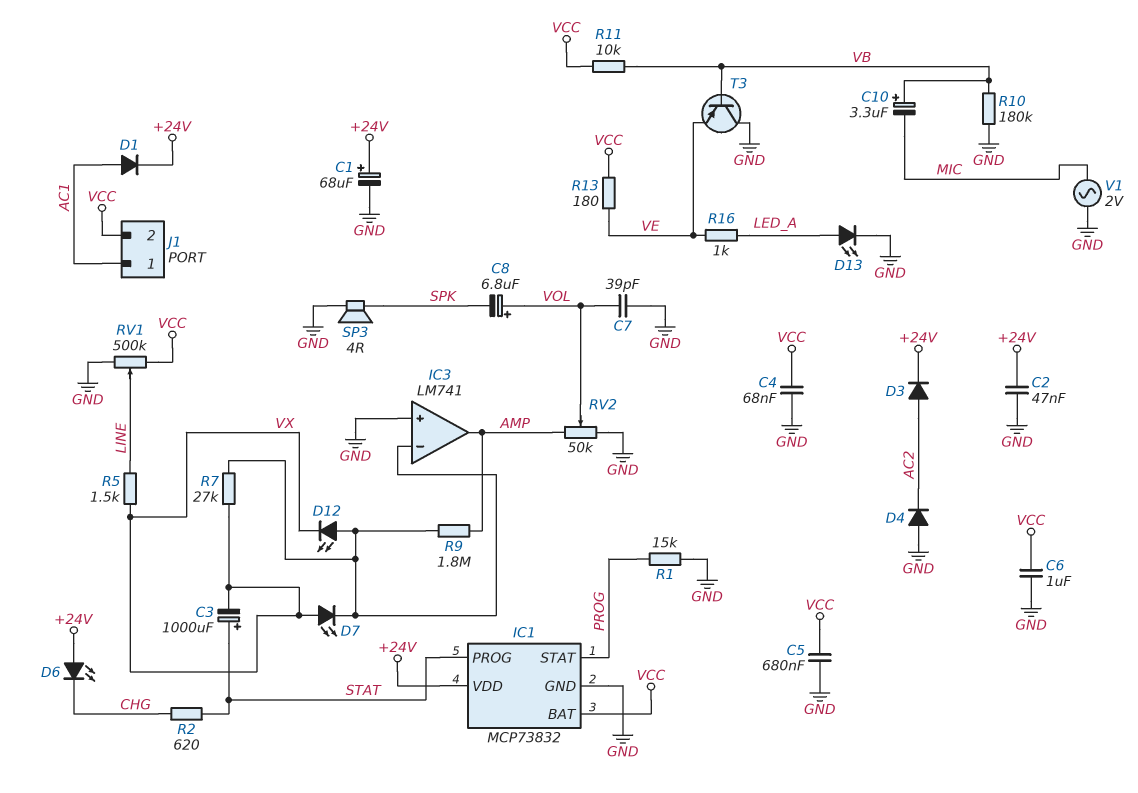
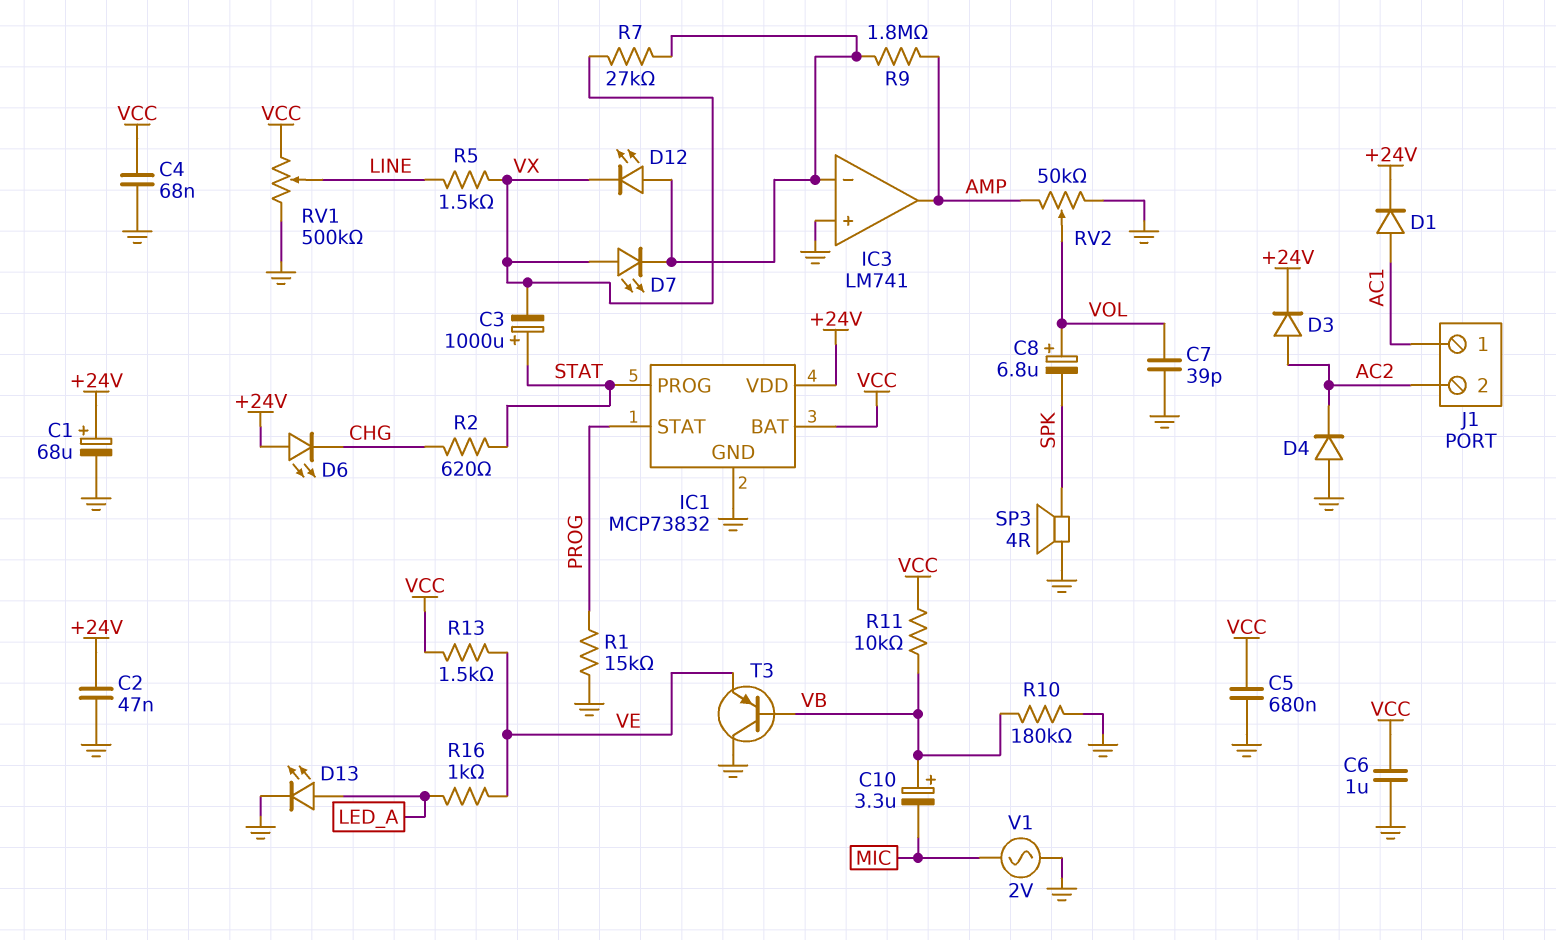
J1 pin 2: VCC -> AC2
R13: 180 (VCC, VE) -> 1.5k (VCC, VE)

